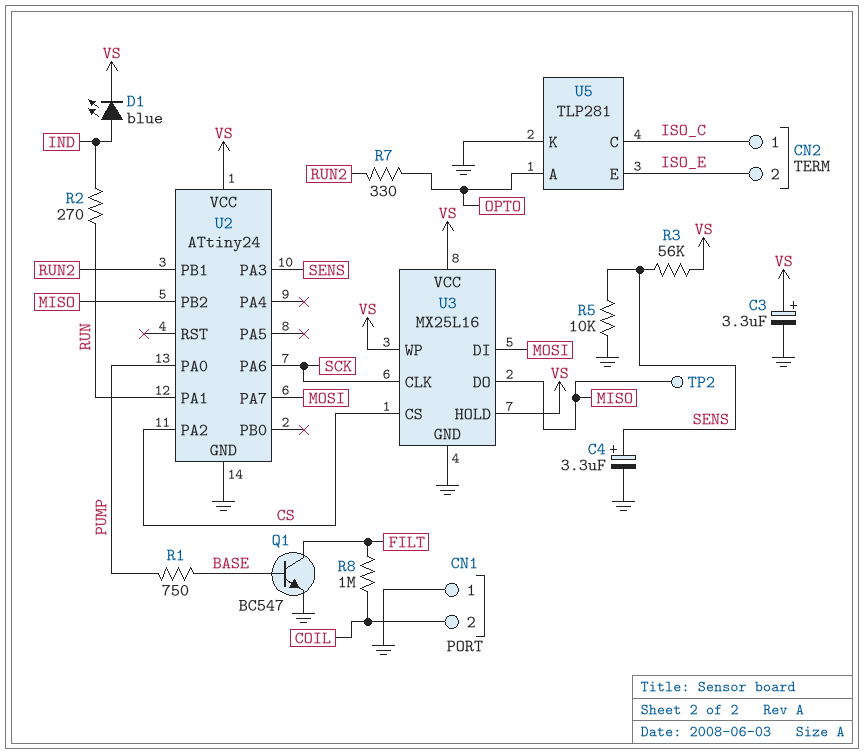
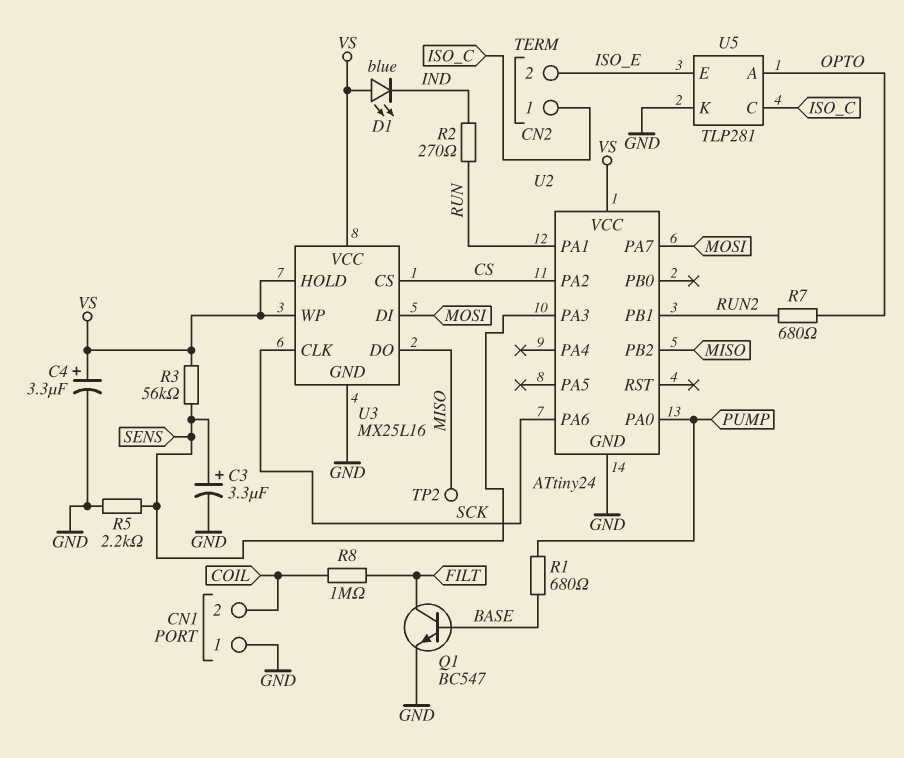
C3: 3.3uF (plus VS, minus GND) -> 3.3uF (plus SENS, minus GND)
C4: 3.3uF (plus SENS, minus GND) -> 3.3uF (plus VS, minus GND)
D1: LED blue (A IND, K VS) -> LED blue (A VS, K IND)
R1: 750 (BASE, PUMP) -> 680 (BASE, PUMP)
R5: 10k (GND, SENS) -> 2.2k (GND, SENS)
R7: 330 (OPTO, RUN2) -> 680 (OPTO, RUN2)

